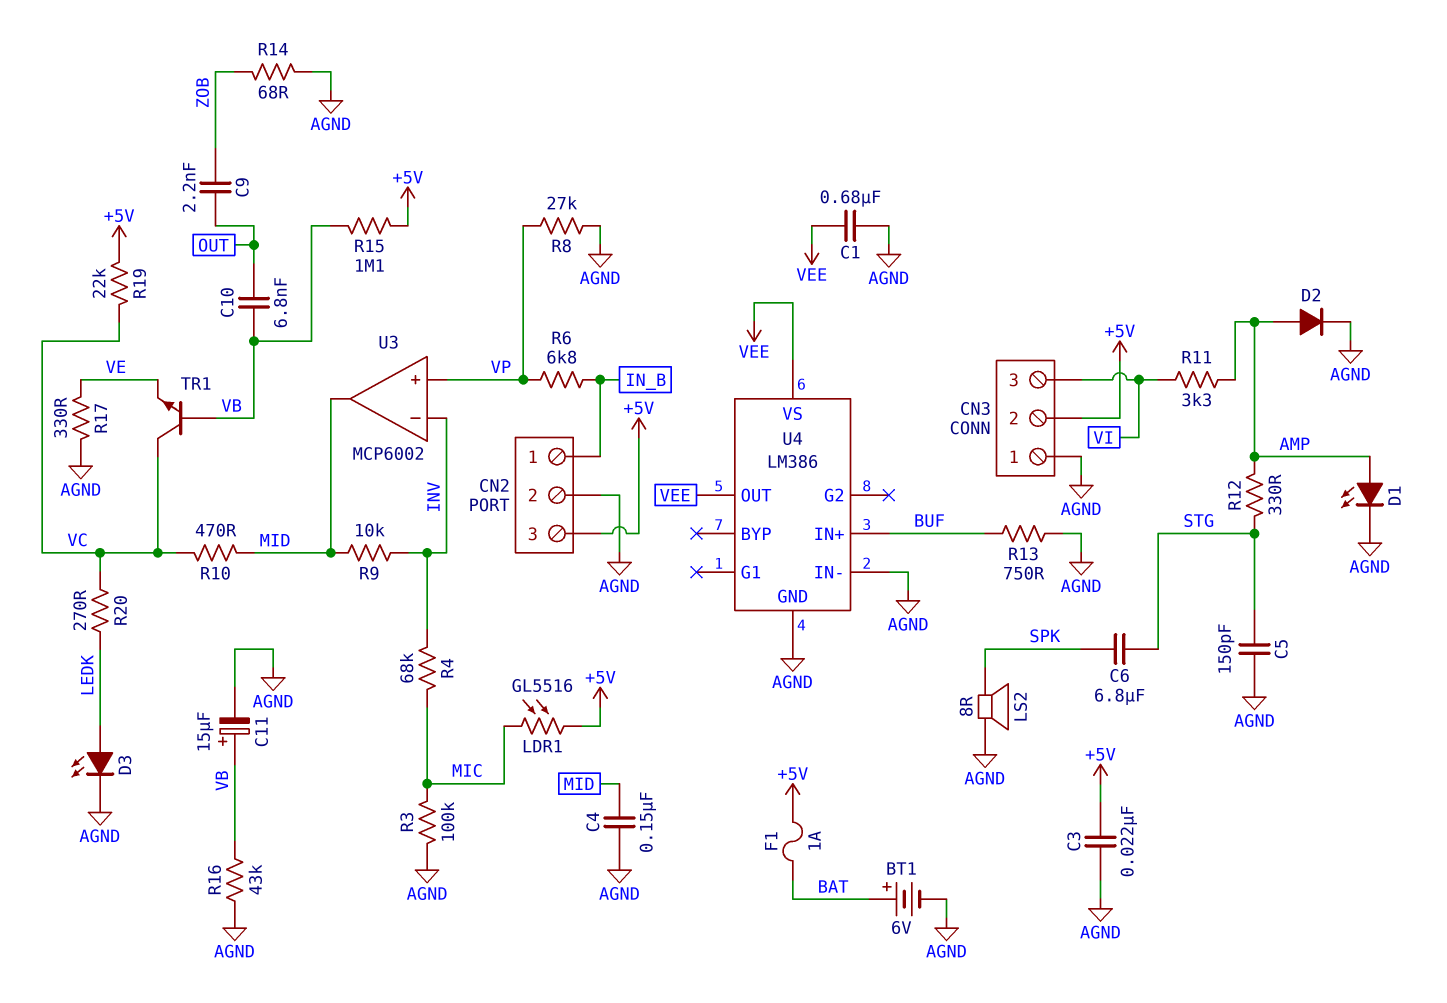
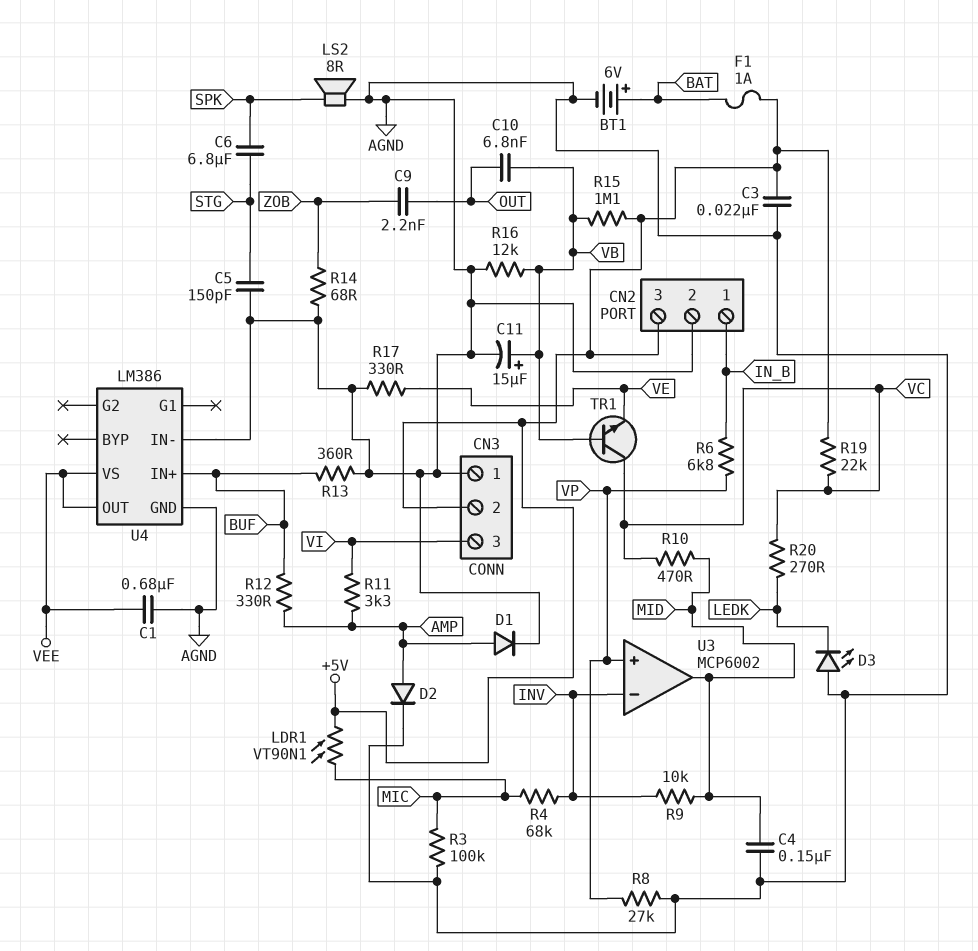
D1: LED (A AMP, K AGND) -> diode (A AMP, K AGND)
D3: LED (A LEDK, K AGND) -> LED (A AGND, K LEDK)
LDR1: GL5516 (+5V, MIC) -> VT90N1 (+5V, MIC)
R12: 330 (AMP, STG) -> 330 (AMP, BUF)
R13: 750 (AGND, BUF) -> 360 (AGND, BUF)
R16: 43k (AGND, VB) -> 12k (AGND, VB)

